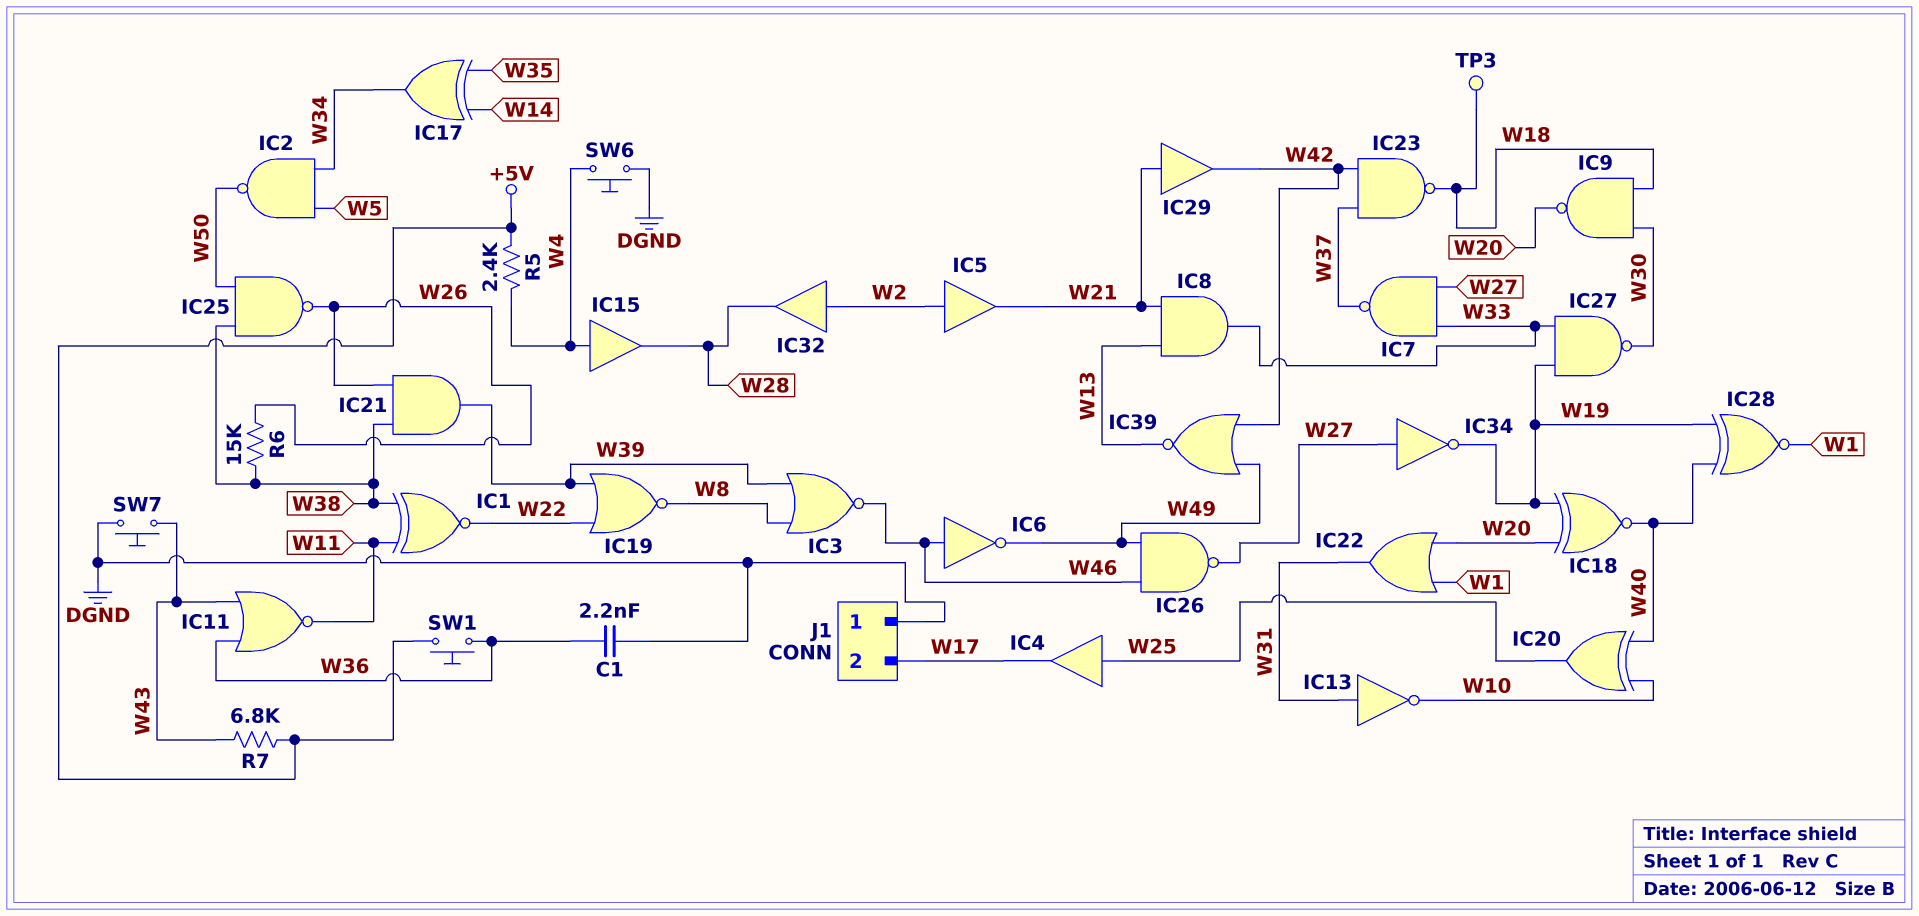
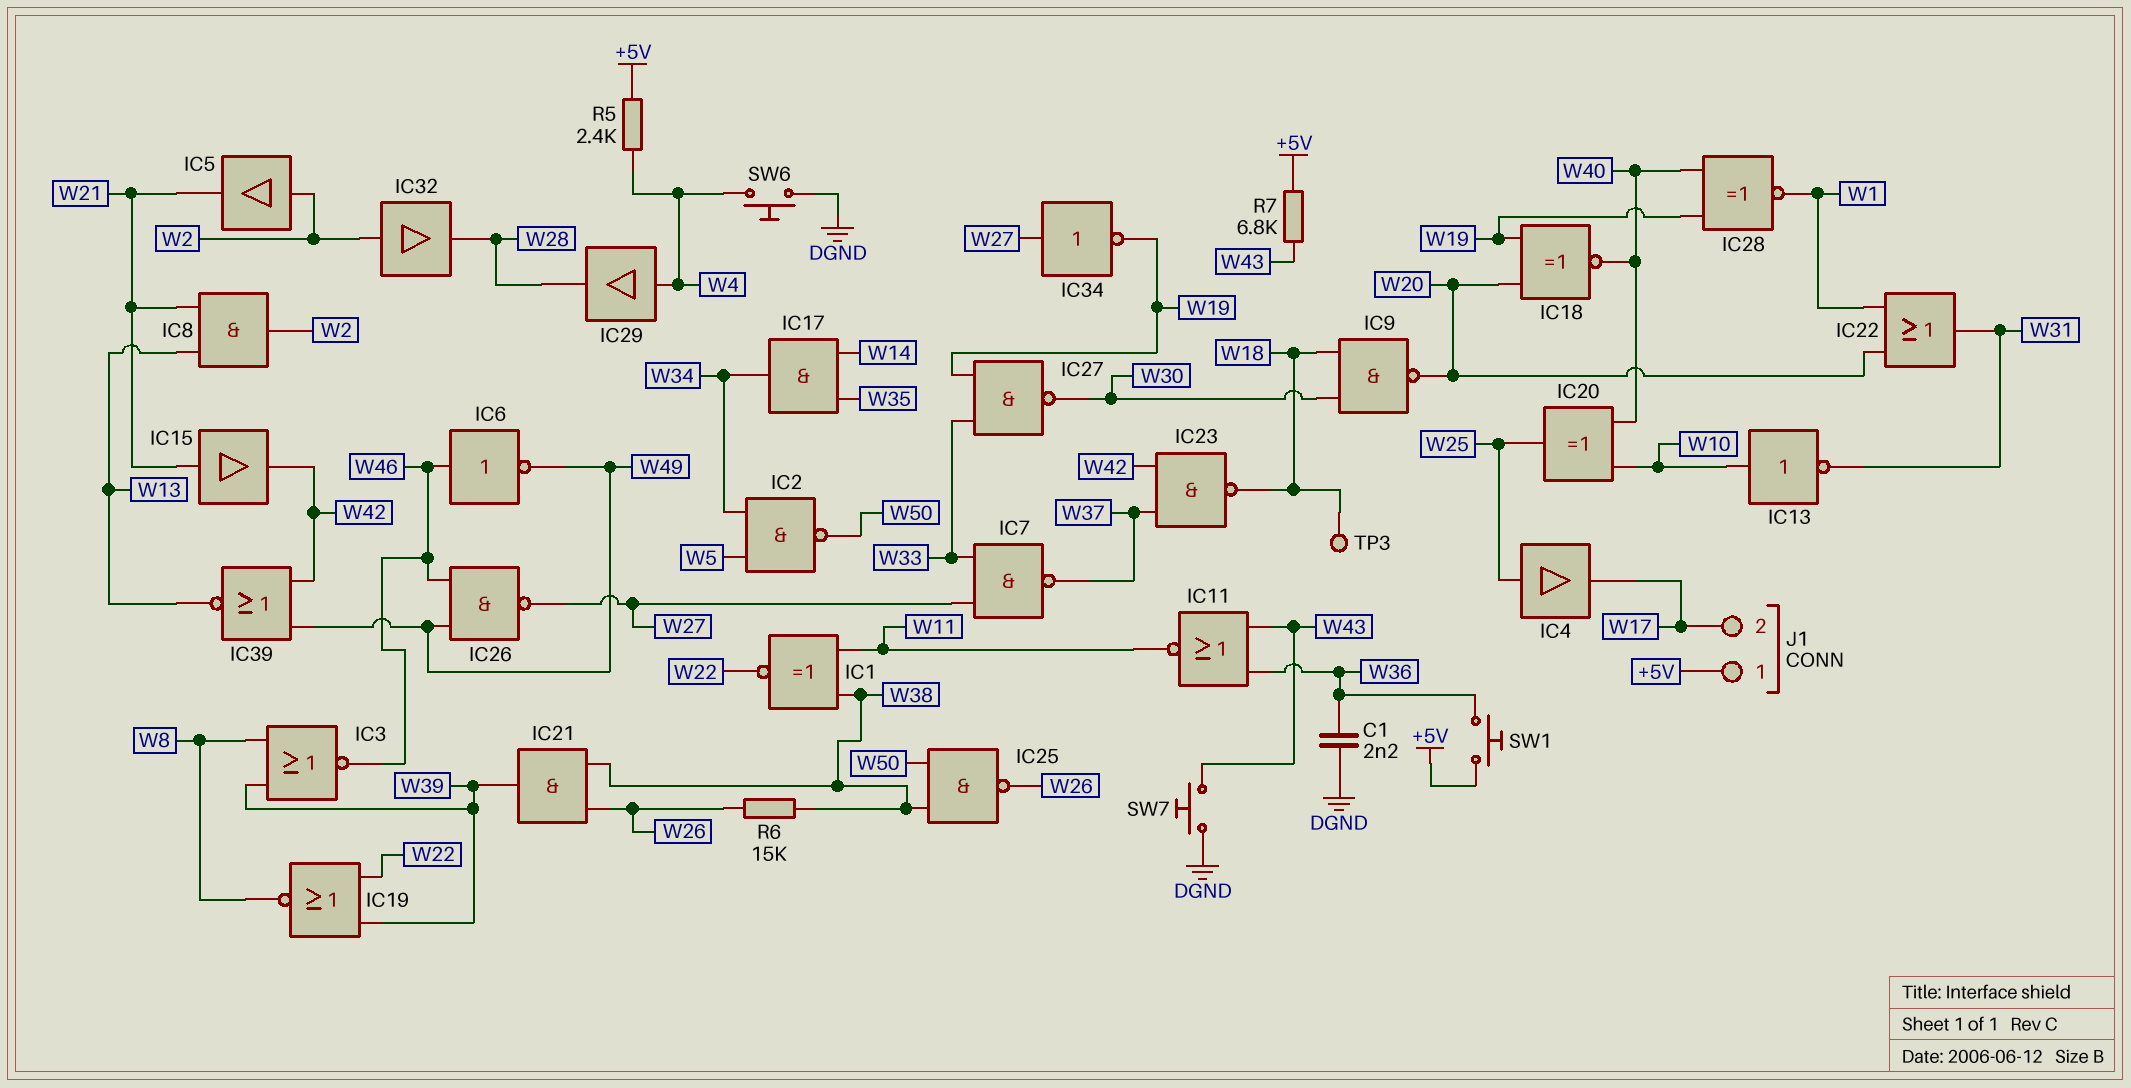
IC8: AND (in W13, in W21, out W33) -> AND (in W13, in W21, out W2)
IC13: NOT (in W31, out W10) -> NOT (in W10, out W31)
IC15: buffer (in W4, out W28) -> buffer (in W21, out W42)
IC17: XOR (in W14, in W35, out W34) -> AND (in W14, in W35, out W34)
IC29: buffer (in W21, out W42) -> buffer (in W4, out W28)
J1 pin 1: DGND -> +5V

